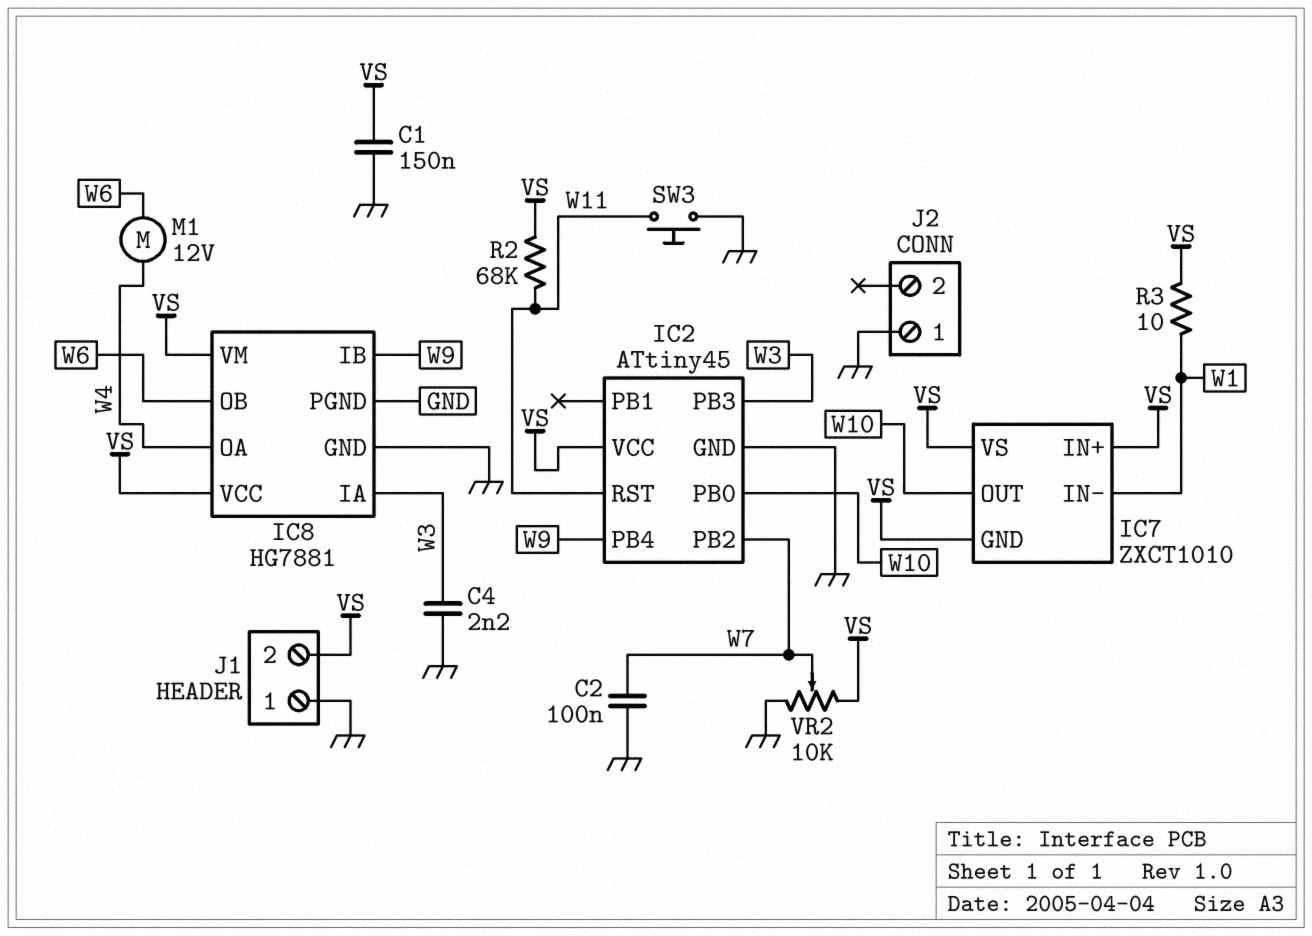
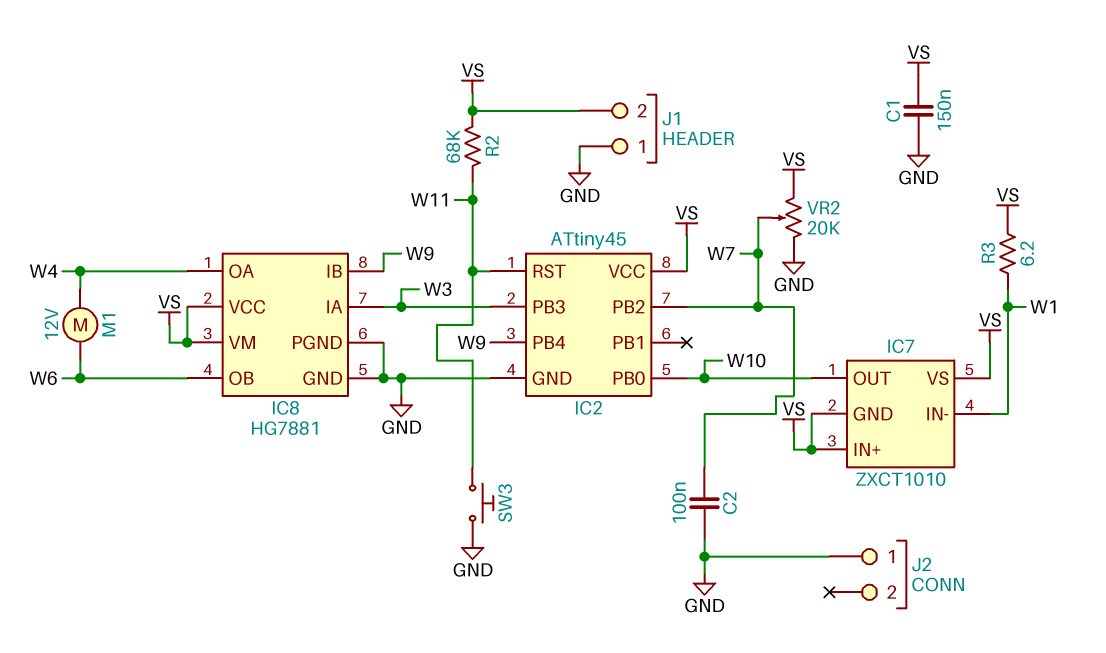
C4: 2.2nF (GND, W3) -> none
R3: 10 (VS, W1) -> 6.2 (VS, W1)
VR2: 10k (GND, VS, wiper W7) -> 20k (GND, VS, wiper W7)

